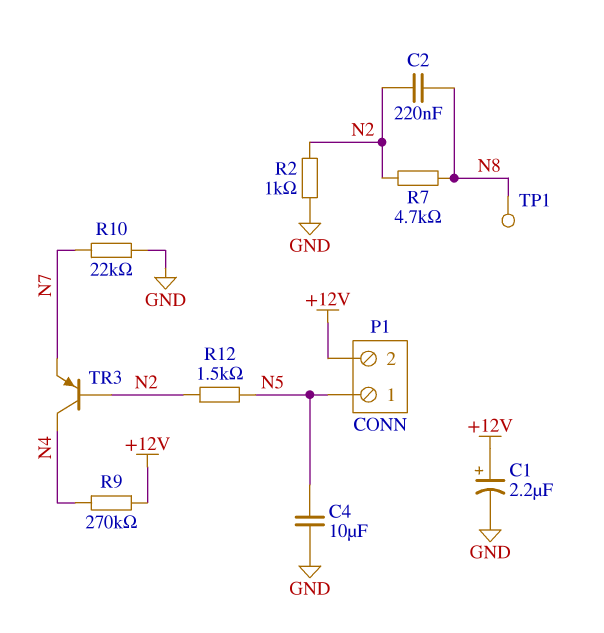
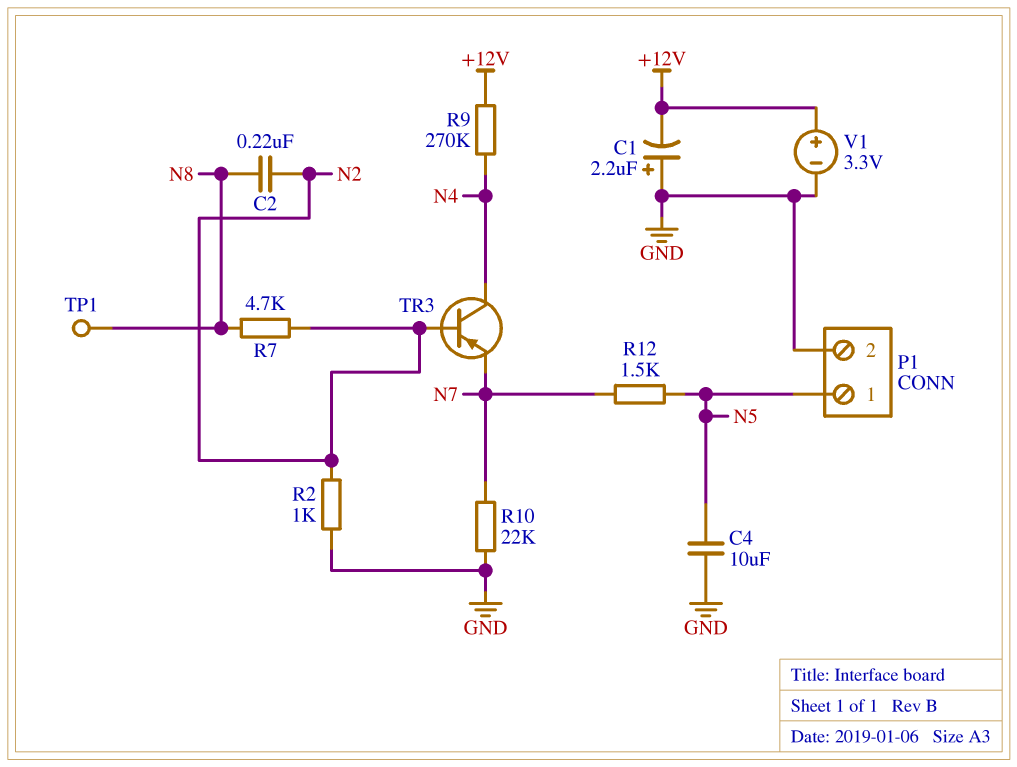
C1: 2.2uF (plus +12V, minus GND) -> 2.2uF (plus GND, minus +12V)
P1 pin 2: +12V -> GND
R12: 1.5k (N2, N5) -> 1.5k (N5, N7)
V1: none -> 3.3V (plus +12V, minus GND)

